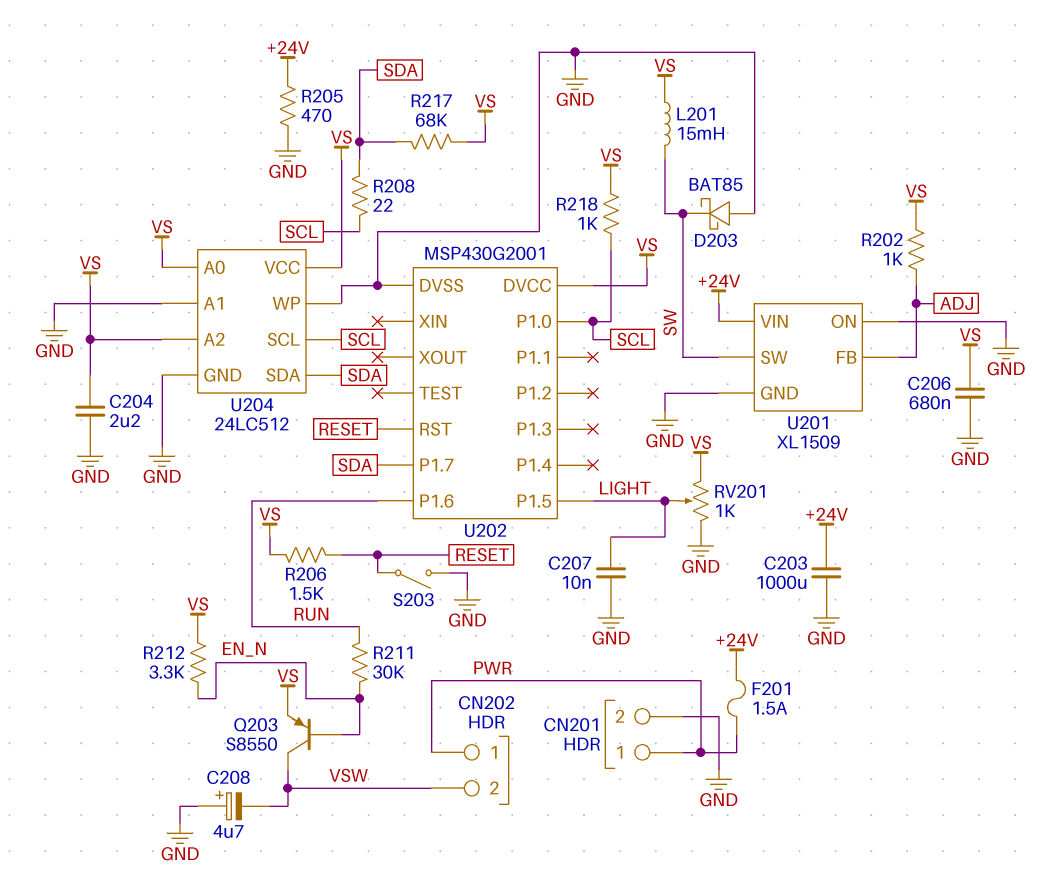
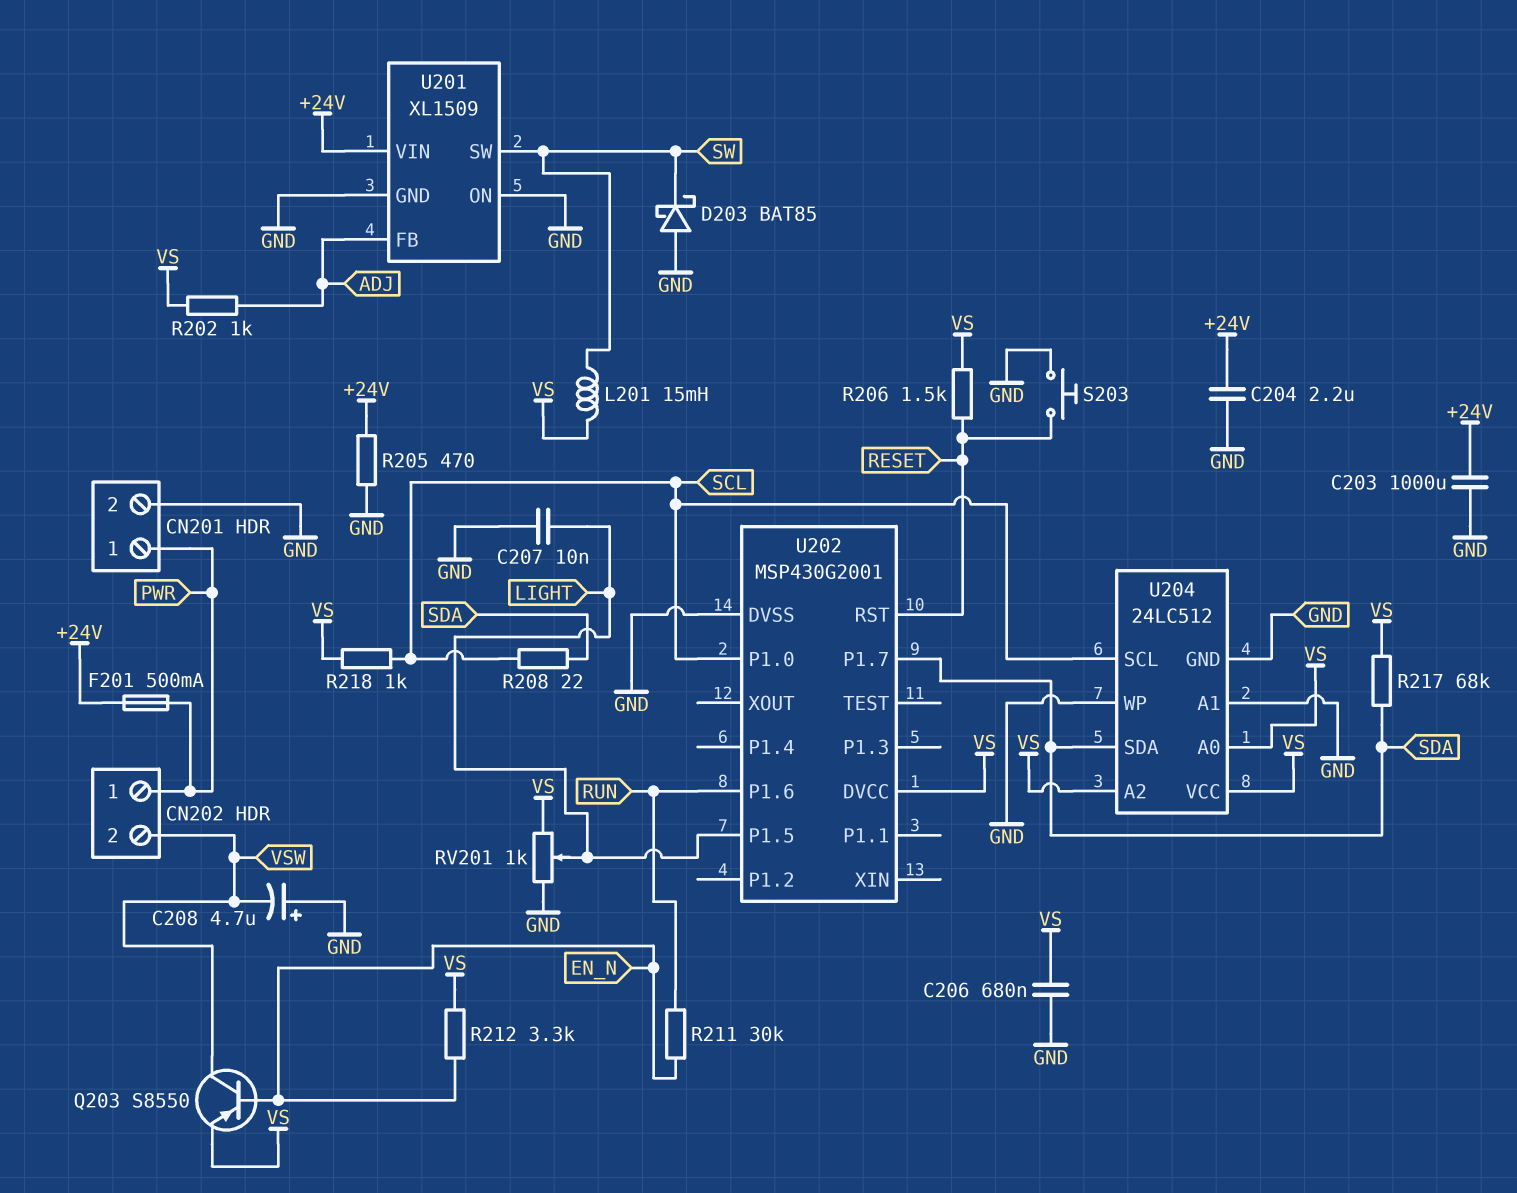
C204: 2.2uF (GND, VS) -> 2.2uF (+24V, GND)
F201: 1.5A (+24V, PWR) -> 500mA (+24V, PWR)
S203: switch (GND, RESET) -> button (GND, RESET)

